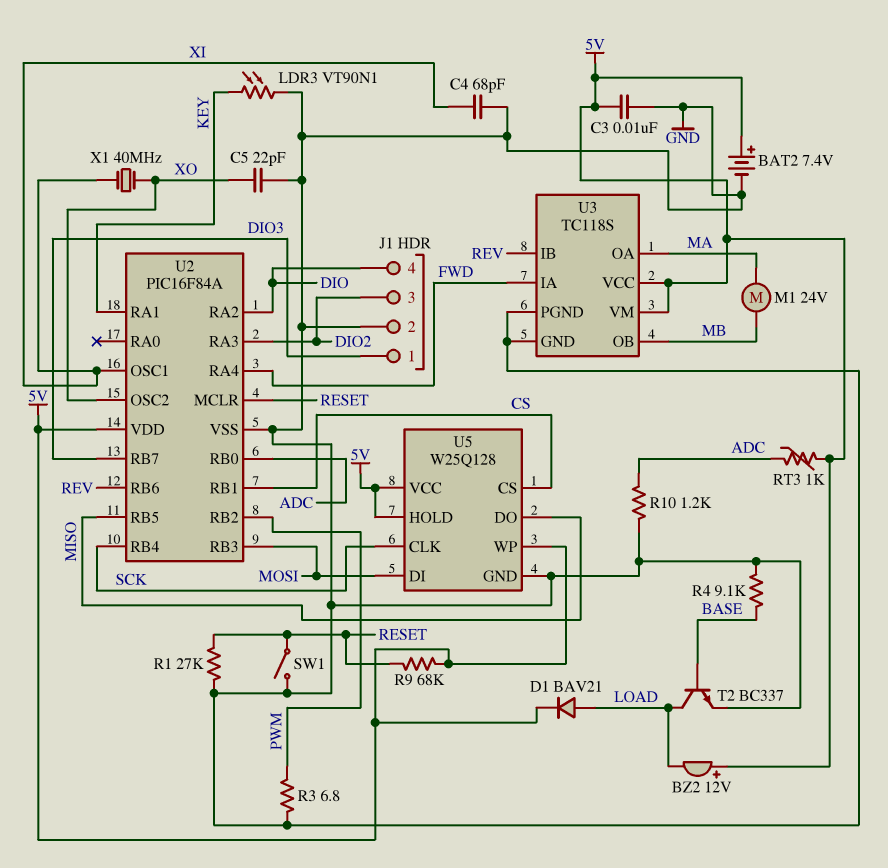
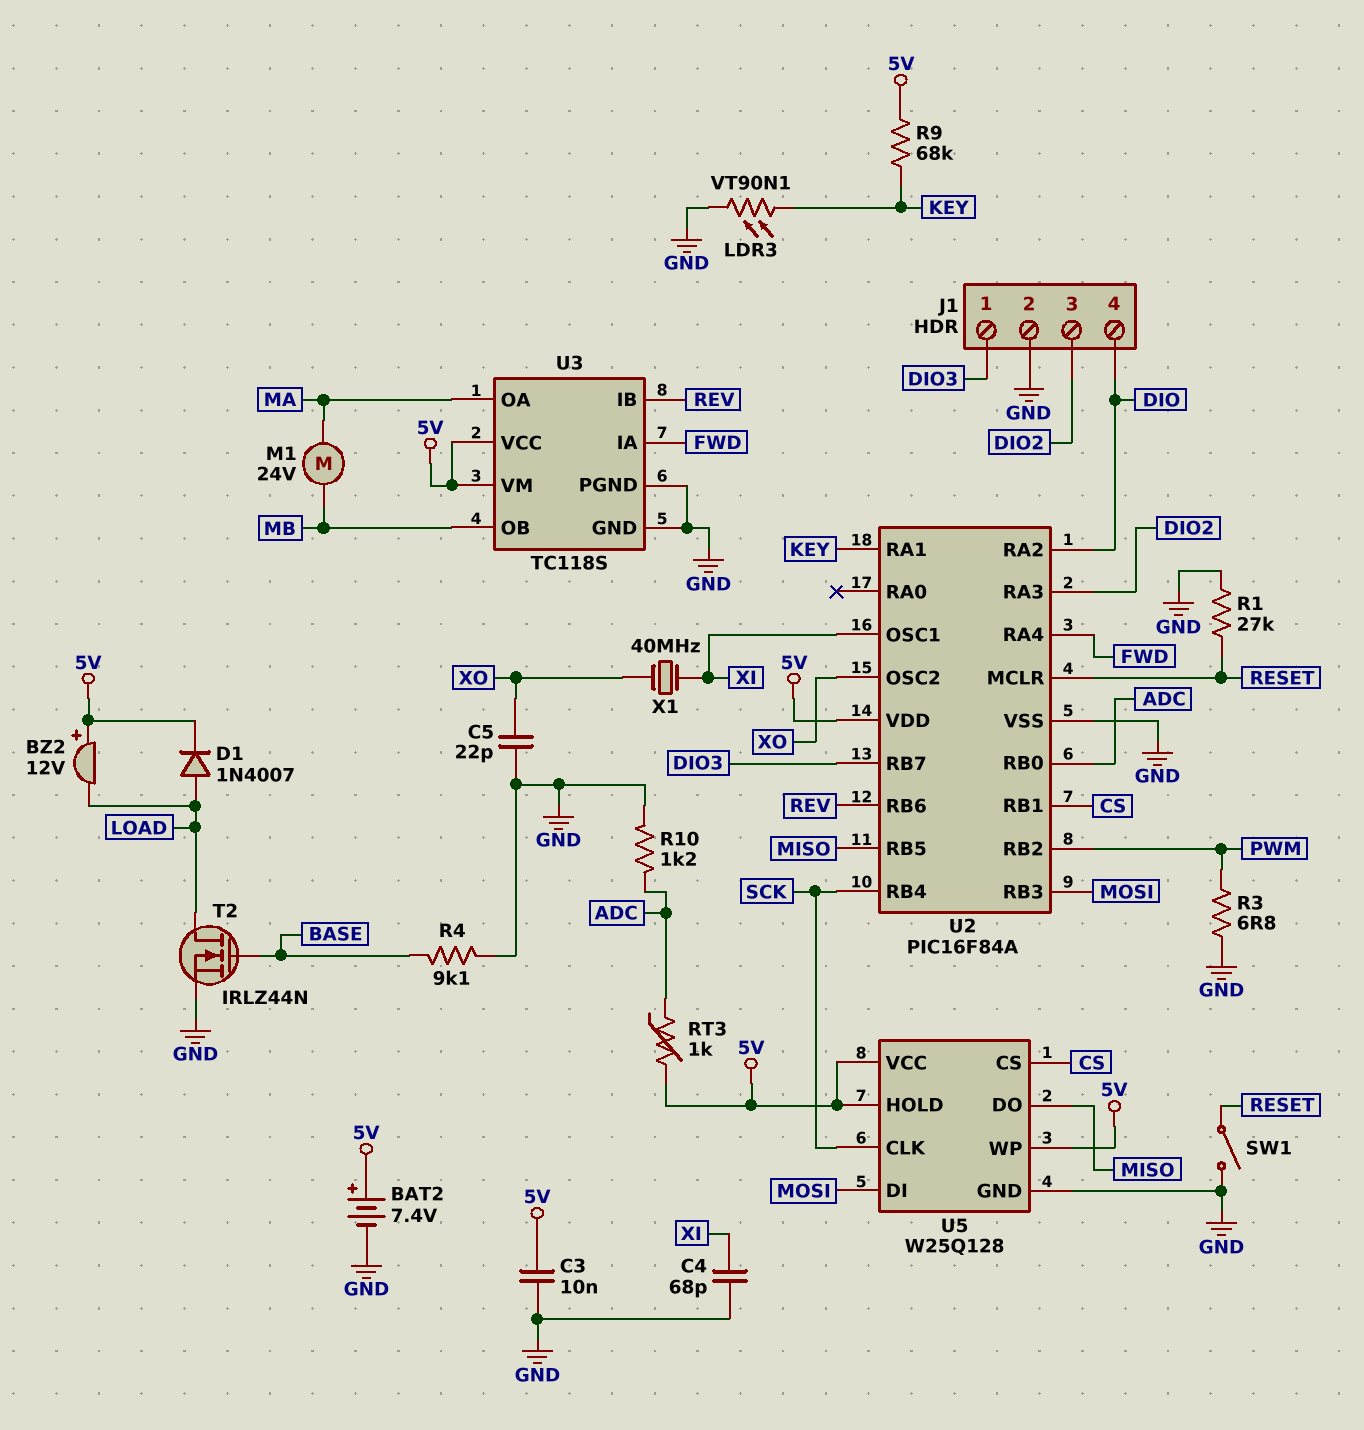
D1: diode BAV21 (A LOAD, K 5V) -> diode 1N4007 (A LOAD, K 5V)
R9: 68k (5V, RESET) -> 68k (5V, KEY)
T2: NPN BC337 (B BASE, C LOAD, E GND) -> NMOS IRLZ44N (G BASE, D LOAD, S GND)

